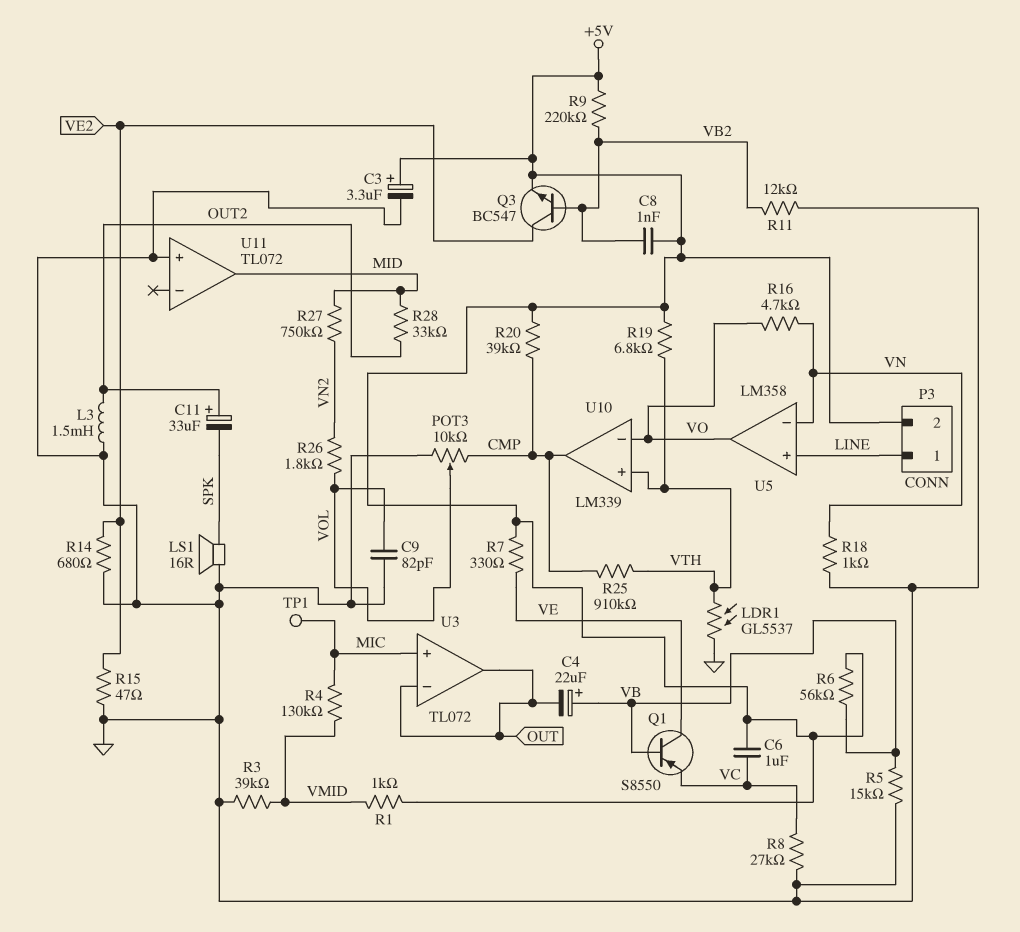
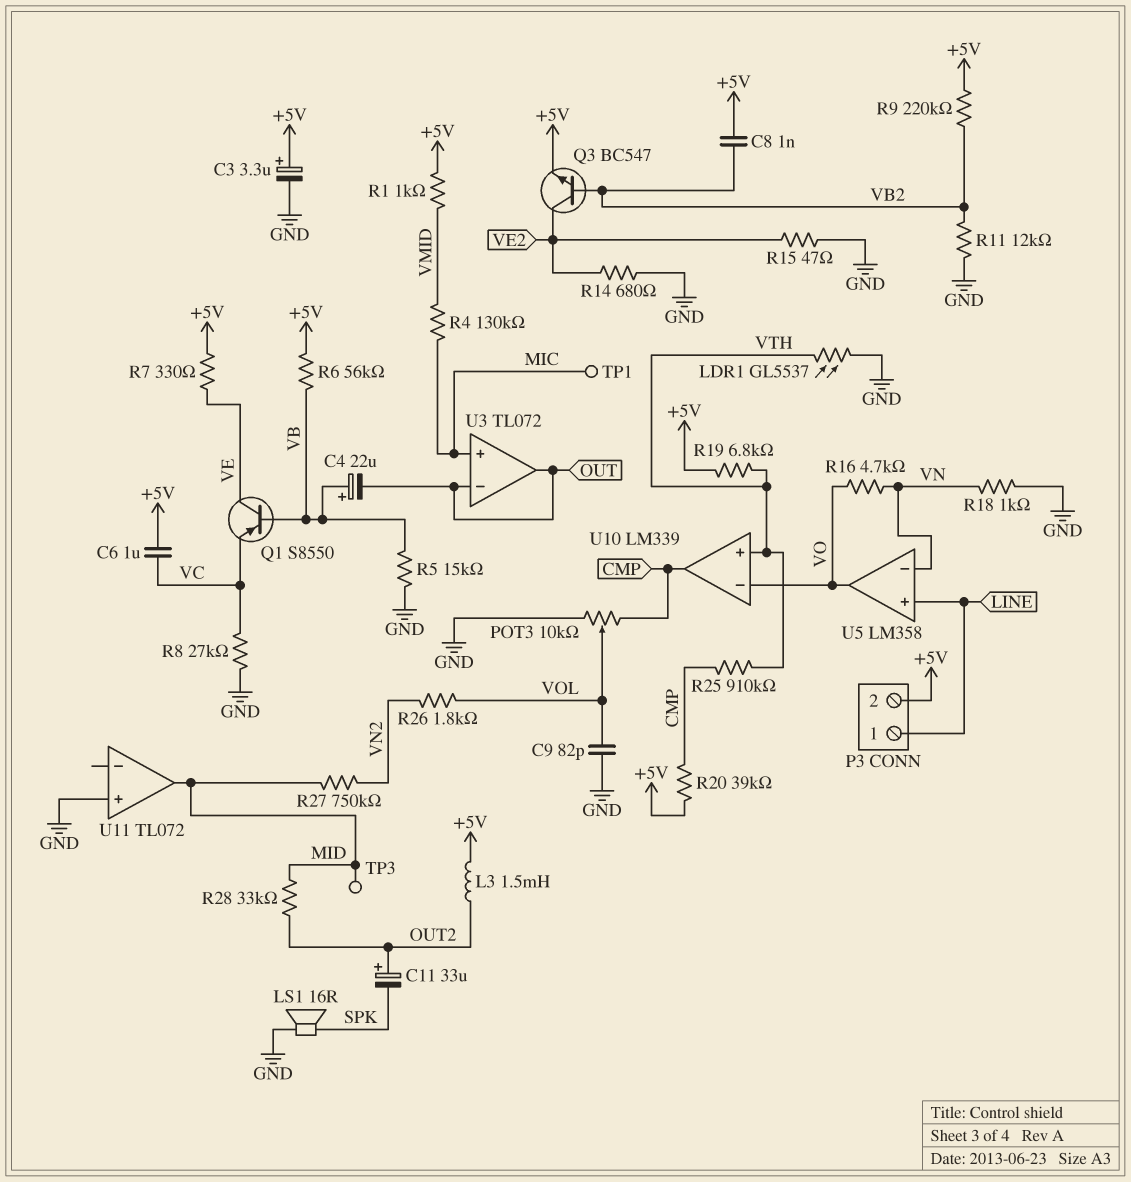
L3: 1.5mH (GND, OUT2) -> 1.5mH (+5V, OUT2)
R3: 39k (GND, VMID) -> none
TP3: none -> test point (MID)

